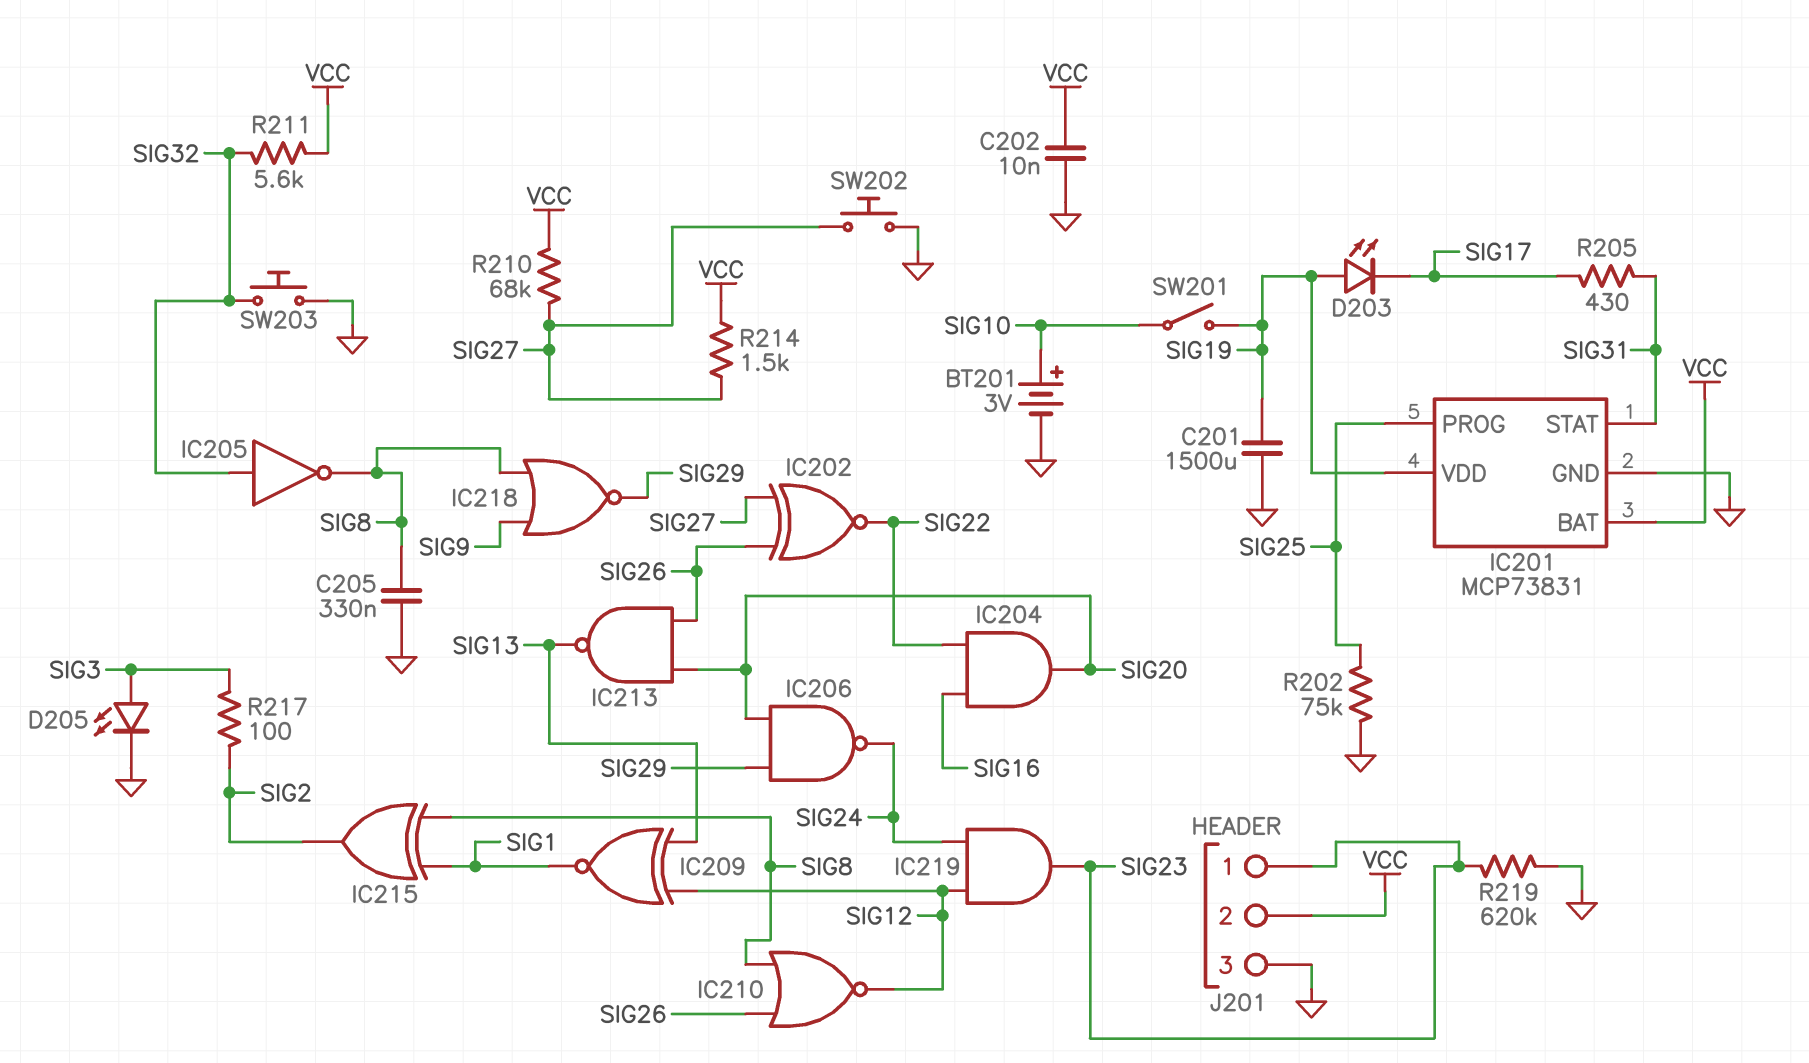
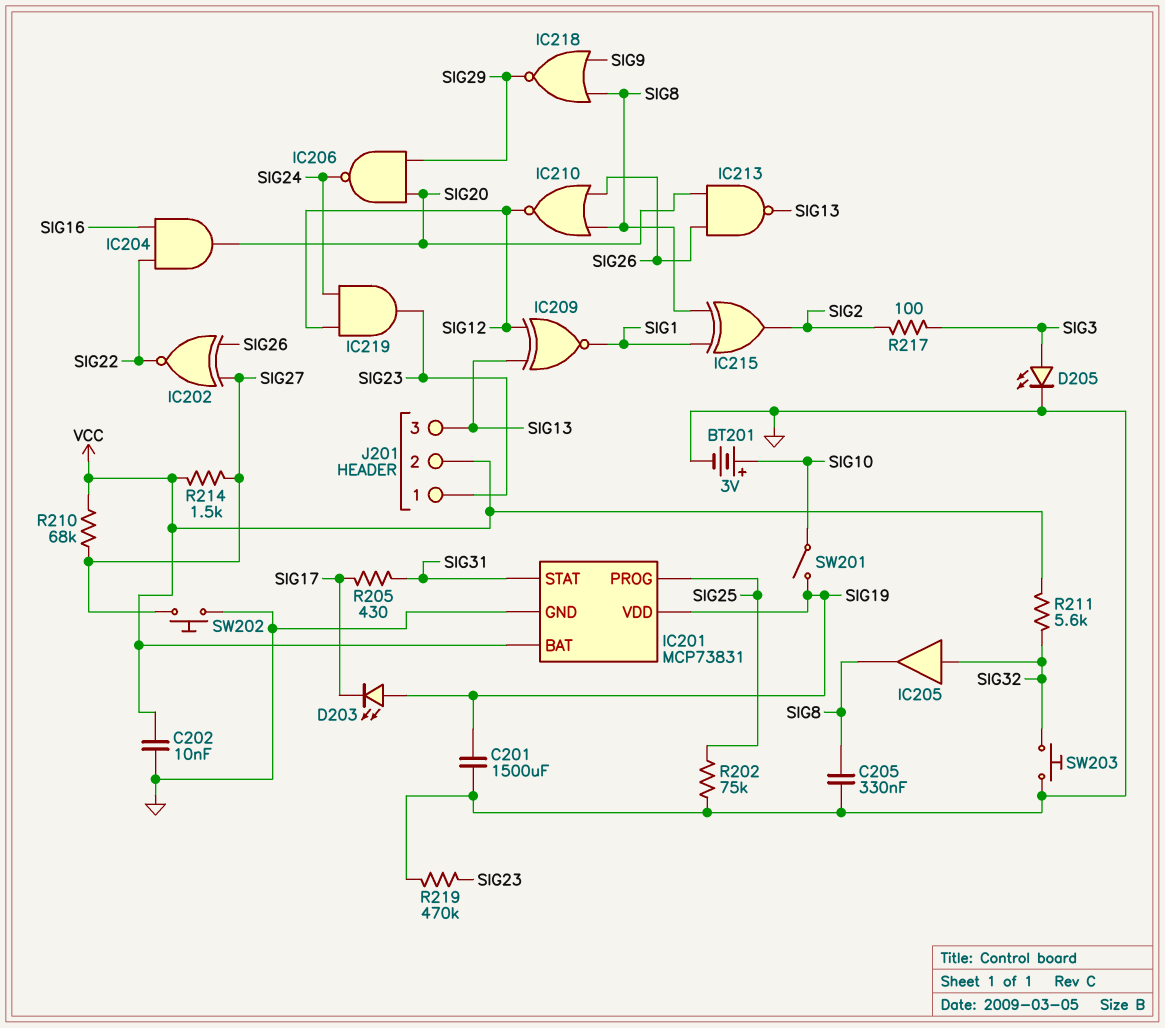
IC205: NOT (in SIG32, out SIG8) -> buffer (in SIG32, out SIG8)
J201 pin 3: GND -> SIG13
R219: 620k (GND, SIG23) -> 470k (GND, SIG23)

